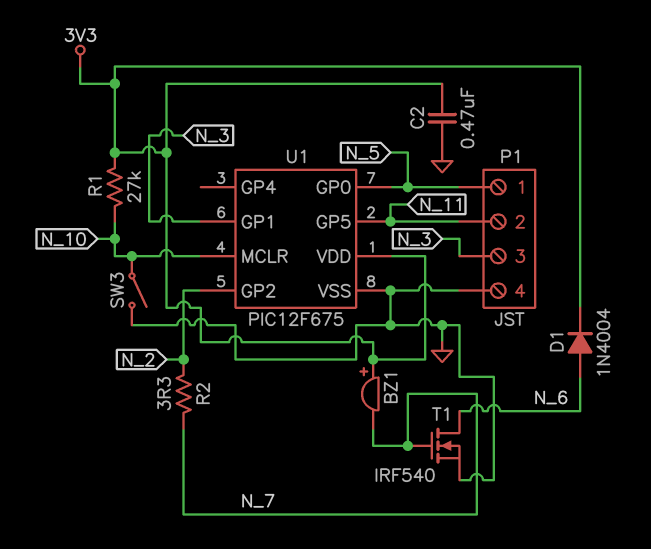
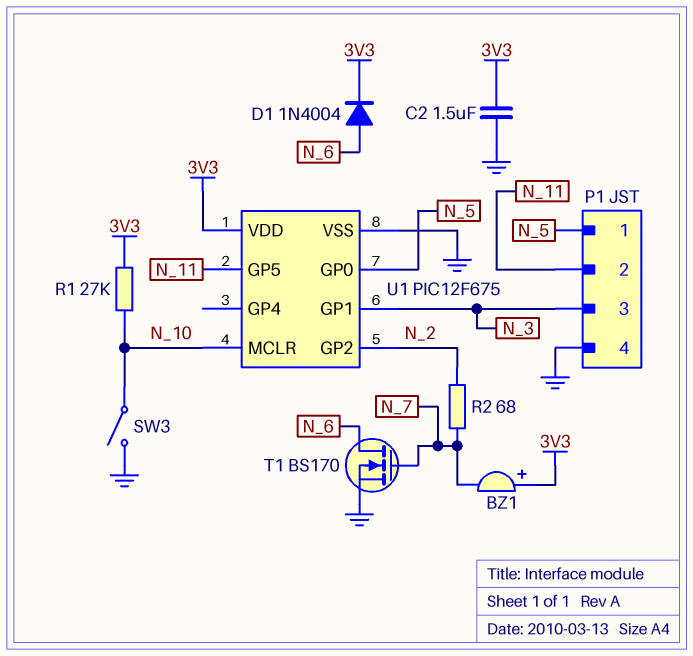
C2: 470nF (3V3, GND) -> 1.5uF (3V3, GND)
R2: 3.3 (N_2, N_7) -> 68 (N_2, N_7)
T1: NMOS IRF540 (G N_7, D N_6, S GND) -> NMOS BS170 (G N_7, D N_6, S GND)

